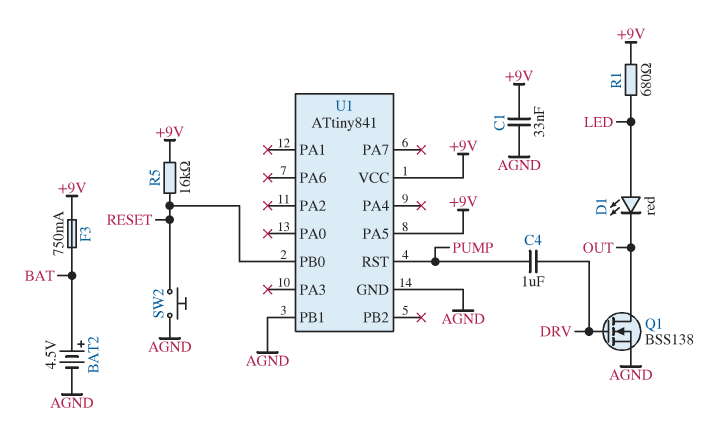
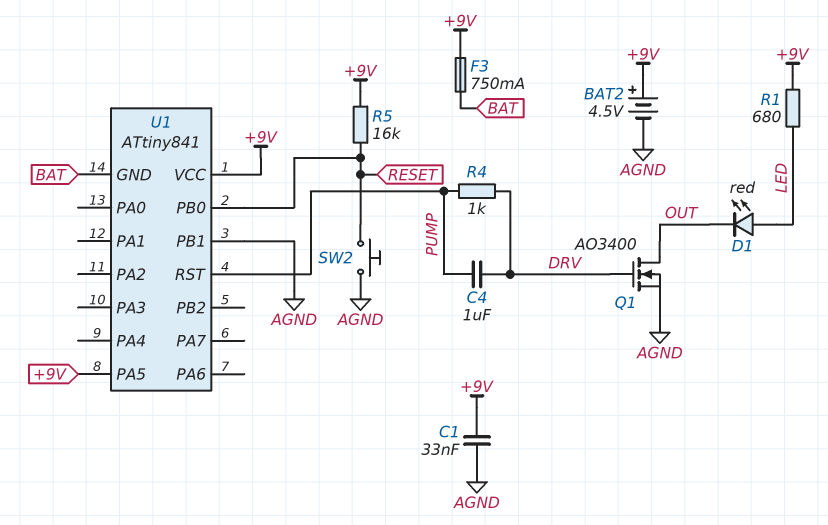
BAT2: 4.5V (plus BAT, minus AGND) -> 4.5V (plus +9V, minus AGND)
Q1: NMOS BSS138 (G DRV, D OUT, S AGND) -> NMOS AO3400 (G DRV, D OUT, S AGND)
R4: none -> 1k (DRV, PUMP)
U1 pin GND: AGND -> BAT

